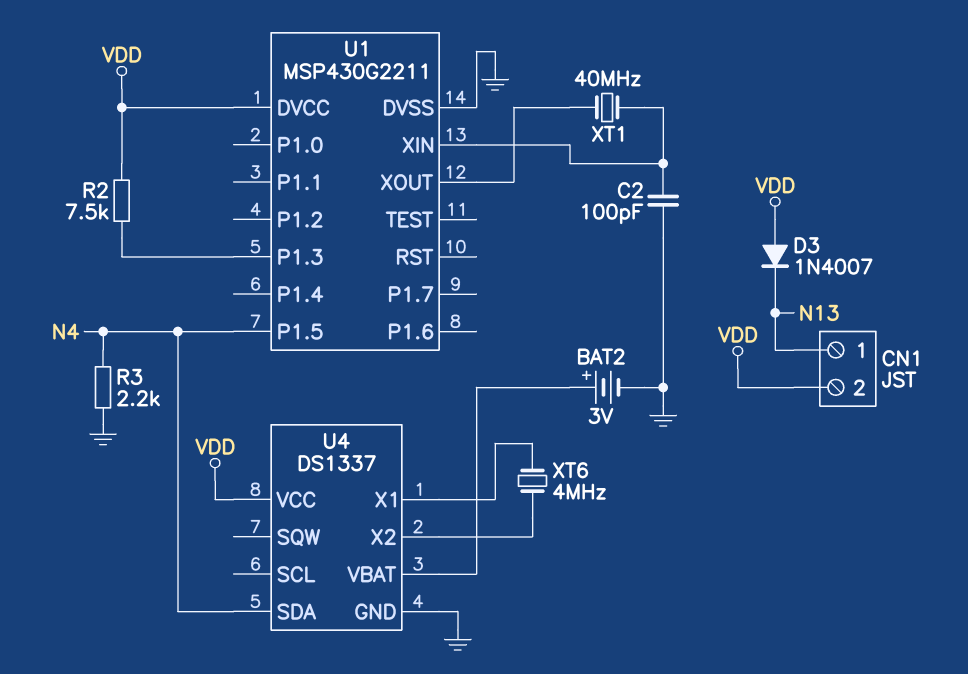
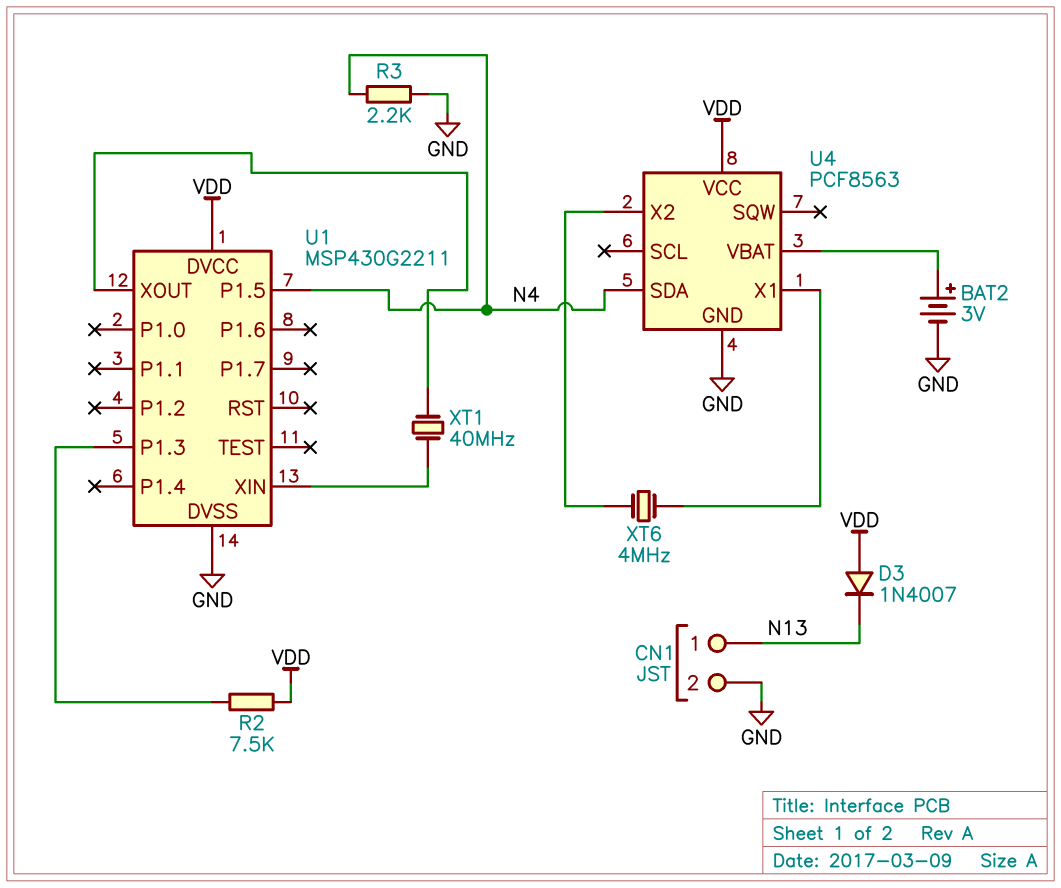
C2: 100pF (GND, U1/XIN) -> none
CN1 pin 2: VDD -> GND
U4: DS1337 -> PCF8563

